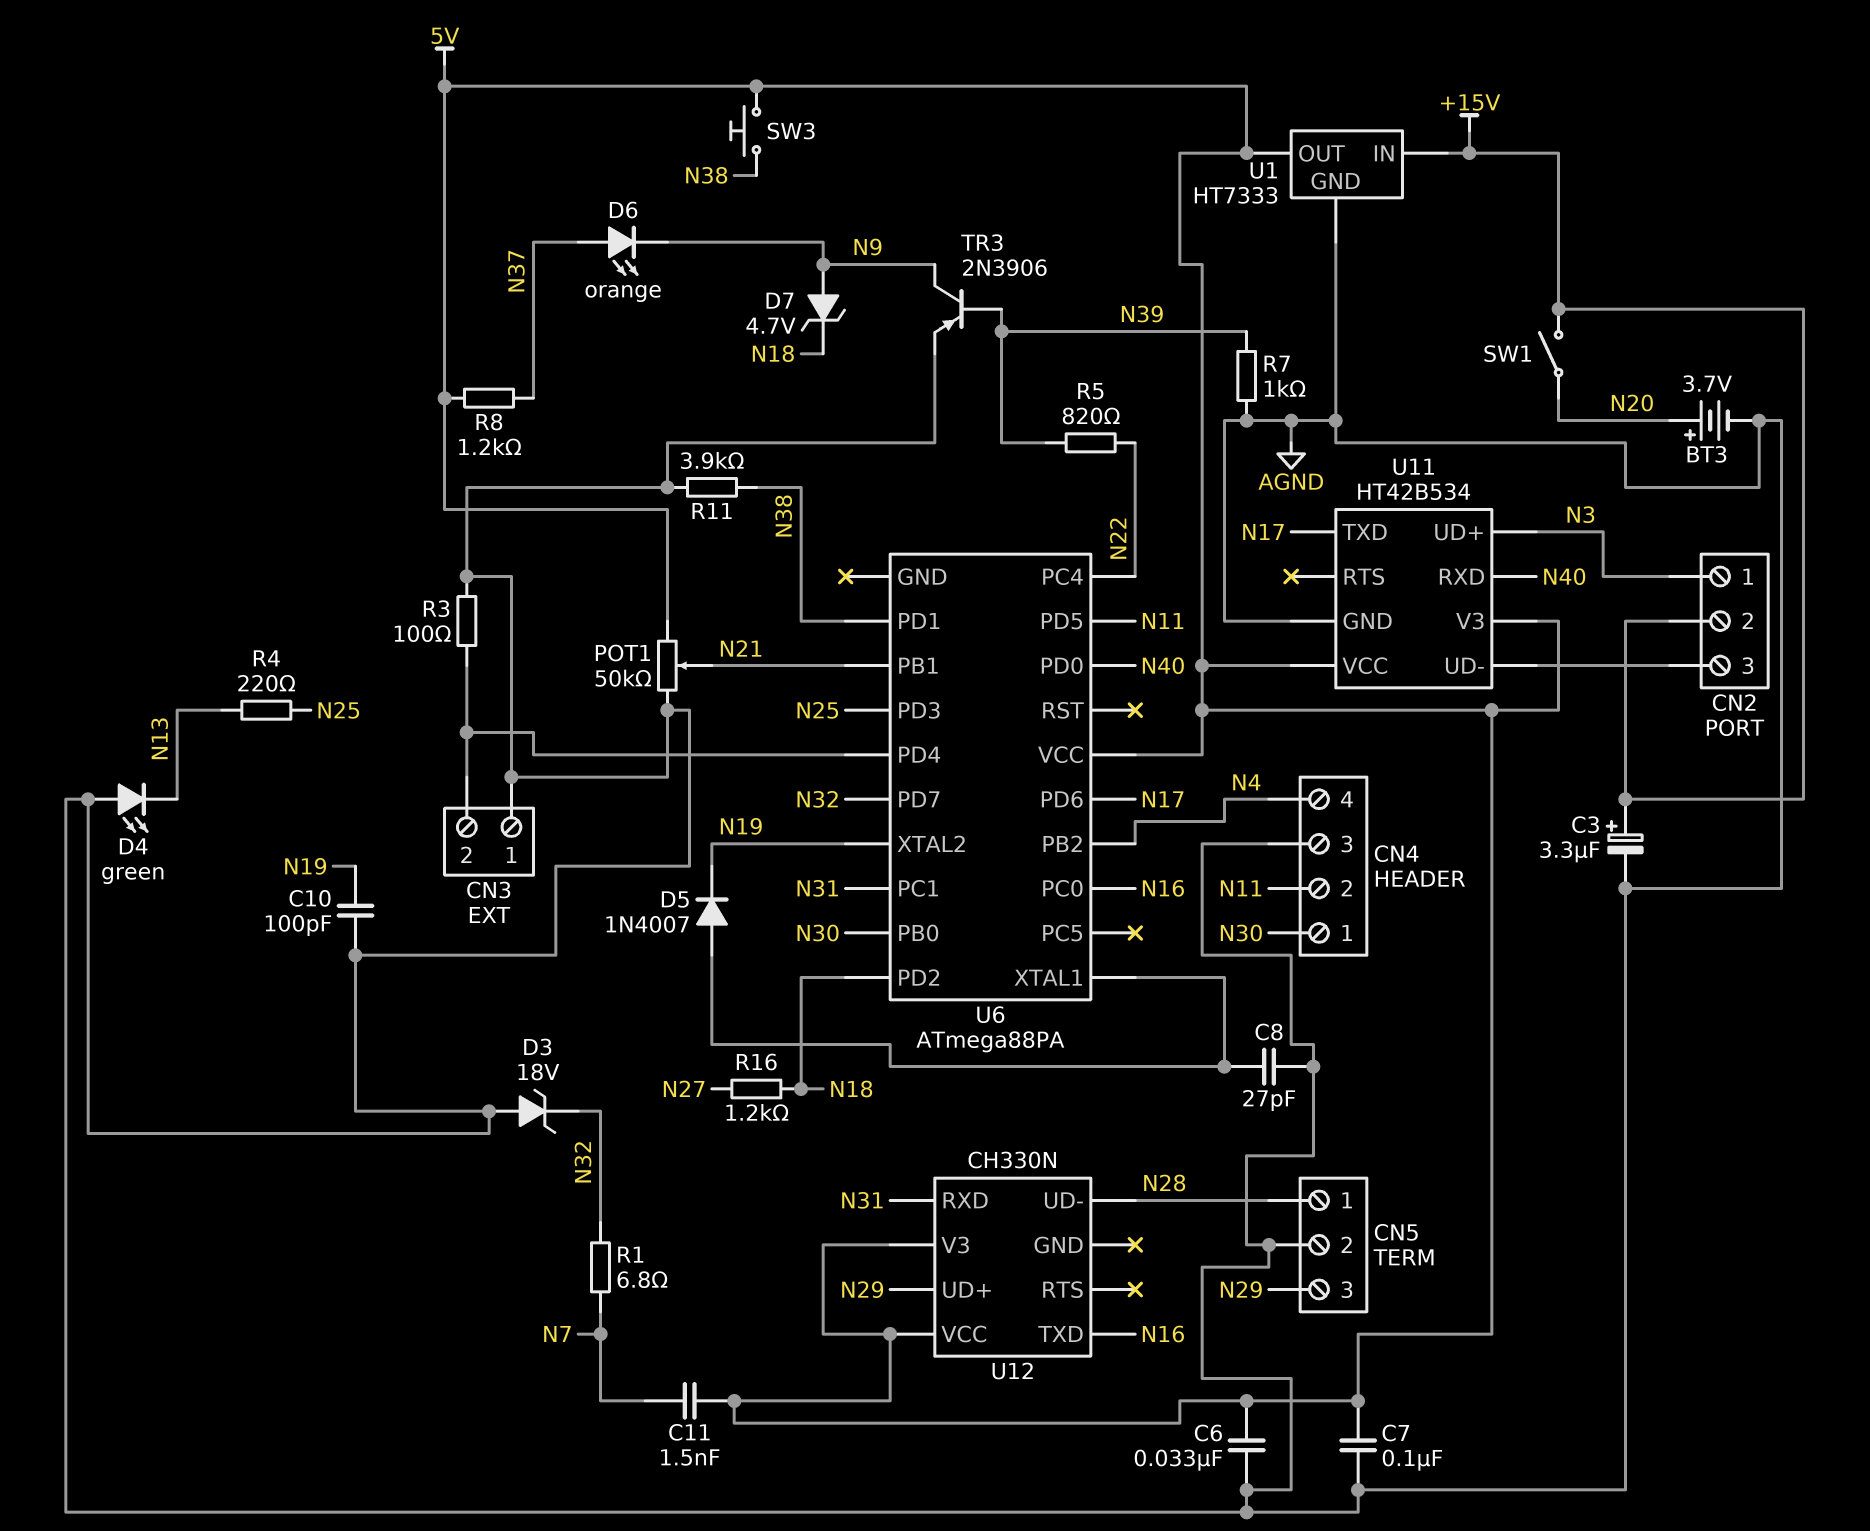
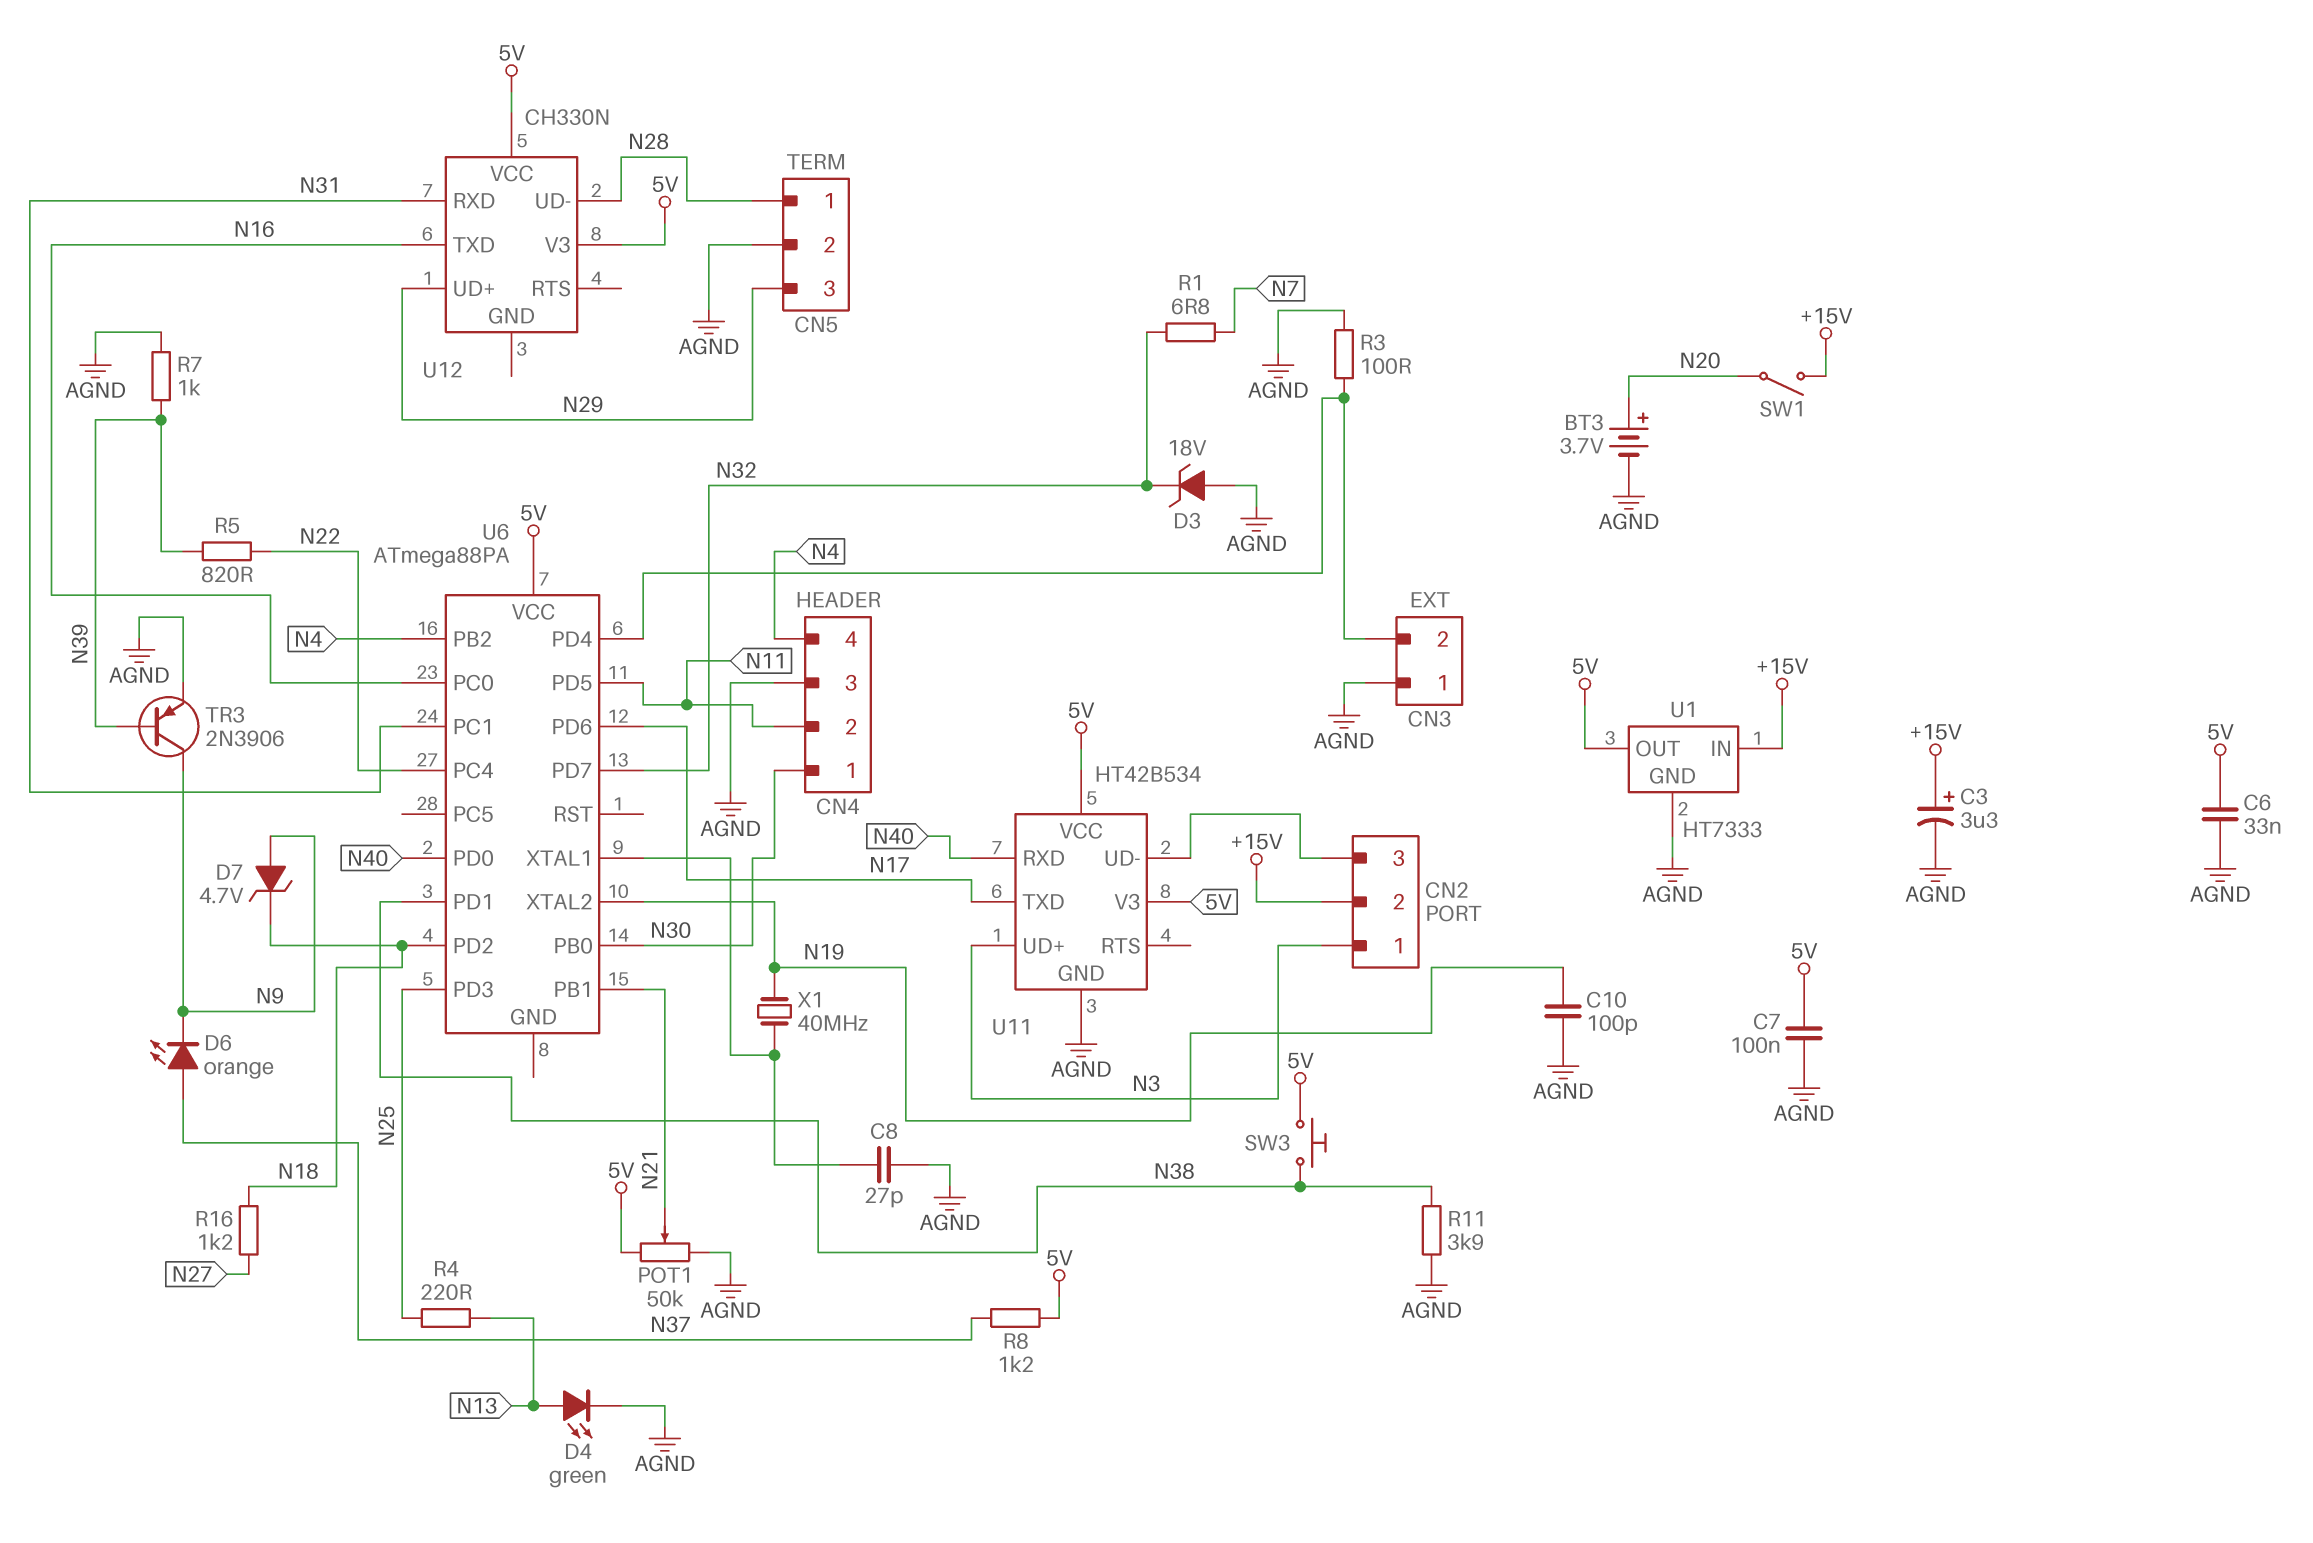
C11: 1.5nF (5V, N7) -> none
D4: LED green (A AGND, K N13) -> LED green (A N13, K AGND)
D5: diode 1N4007 (A U6/XTAL1, K N19) -> none
X1: none -> 40MHz (N19, U6/XTAL1)

